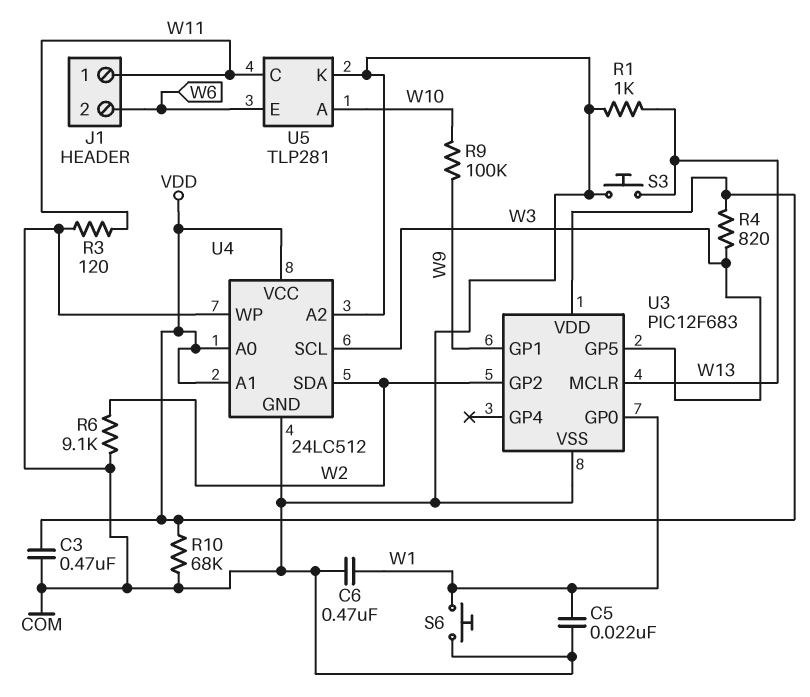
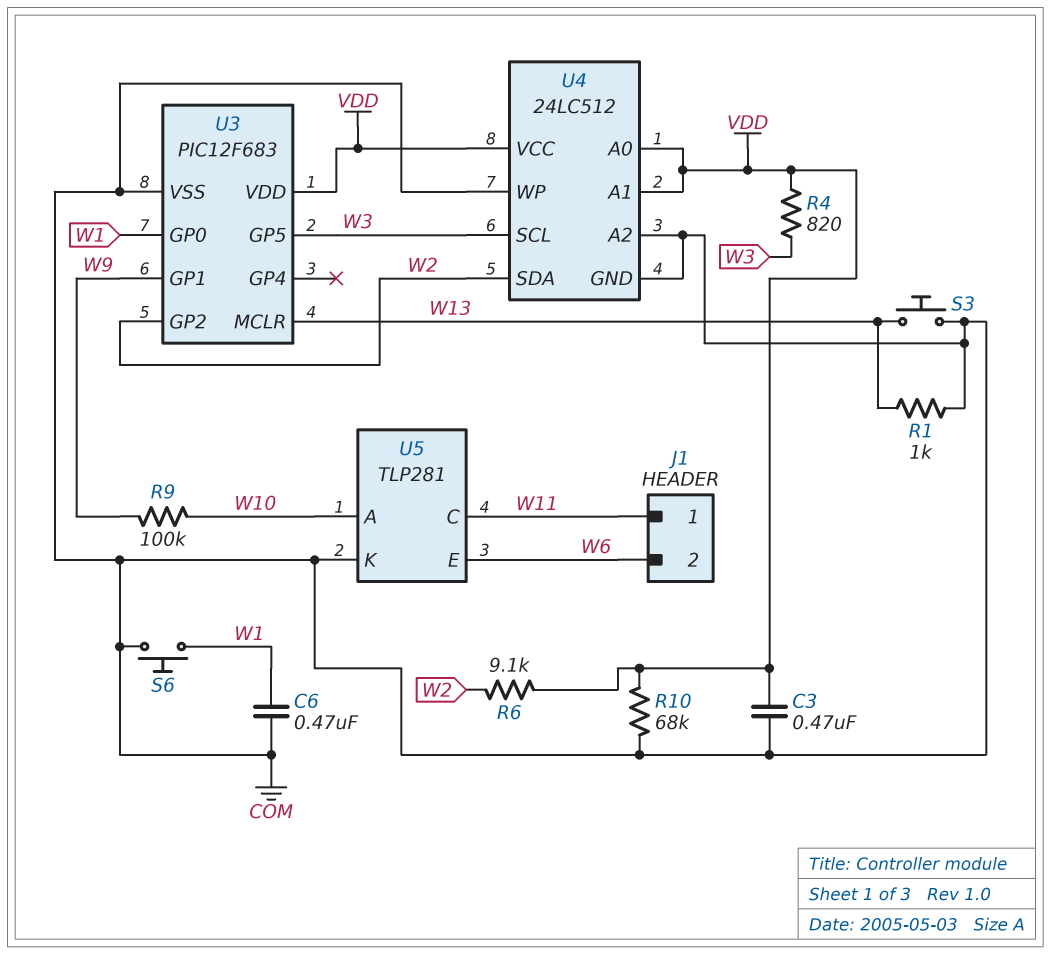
C5: 22nF (COM, W1) -> none
R3: 120 (COM, W11) -> none
R6: 9.1k (COM, W2) -> 9.1k (VDD, W2)

